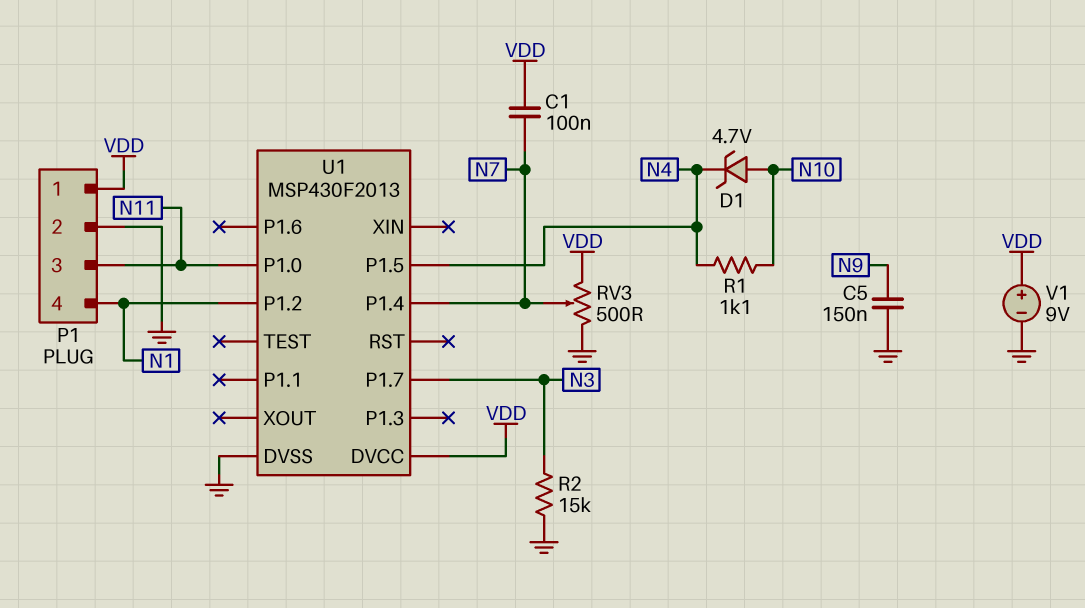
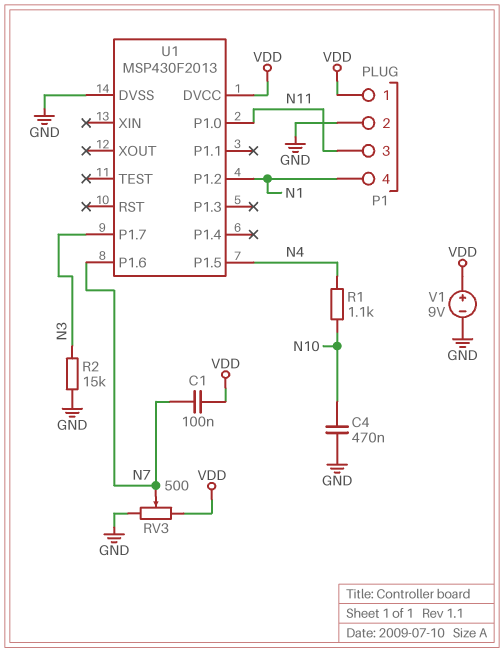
C4: none -> 470nF (GND, N10)
C5: 150nF (GND, N9) -> none
D1: zener 4.7V (A N10, K N4) -> none
U1 pin P1.4: N7 -> none
U1 pin P1.6: none -> N7

